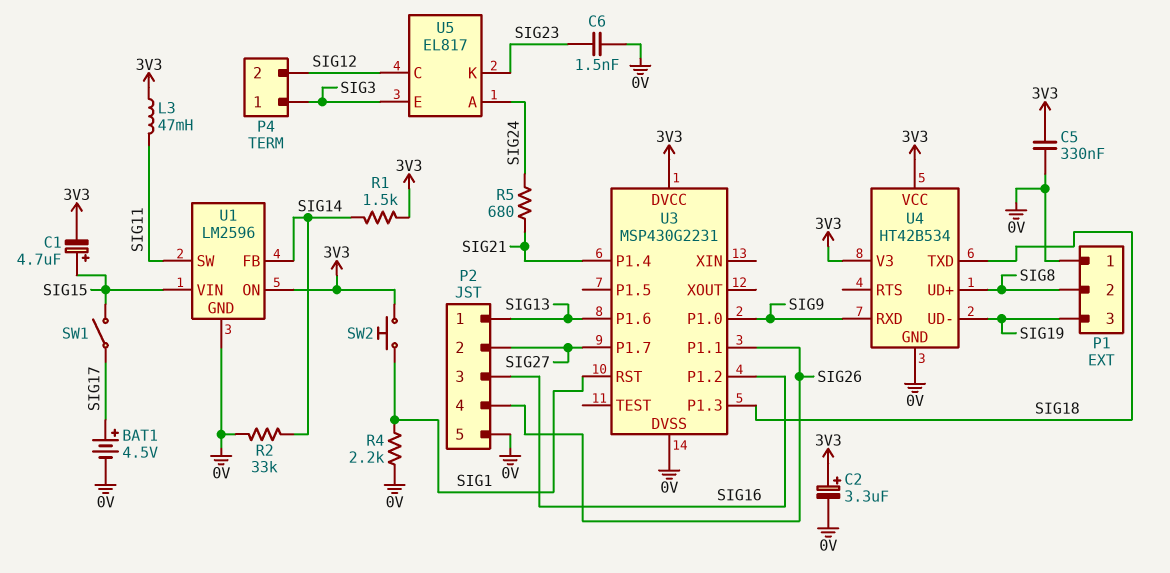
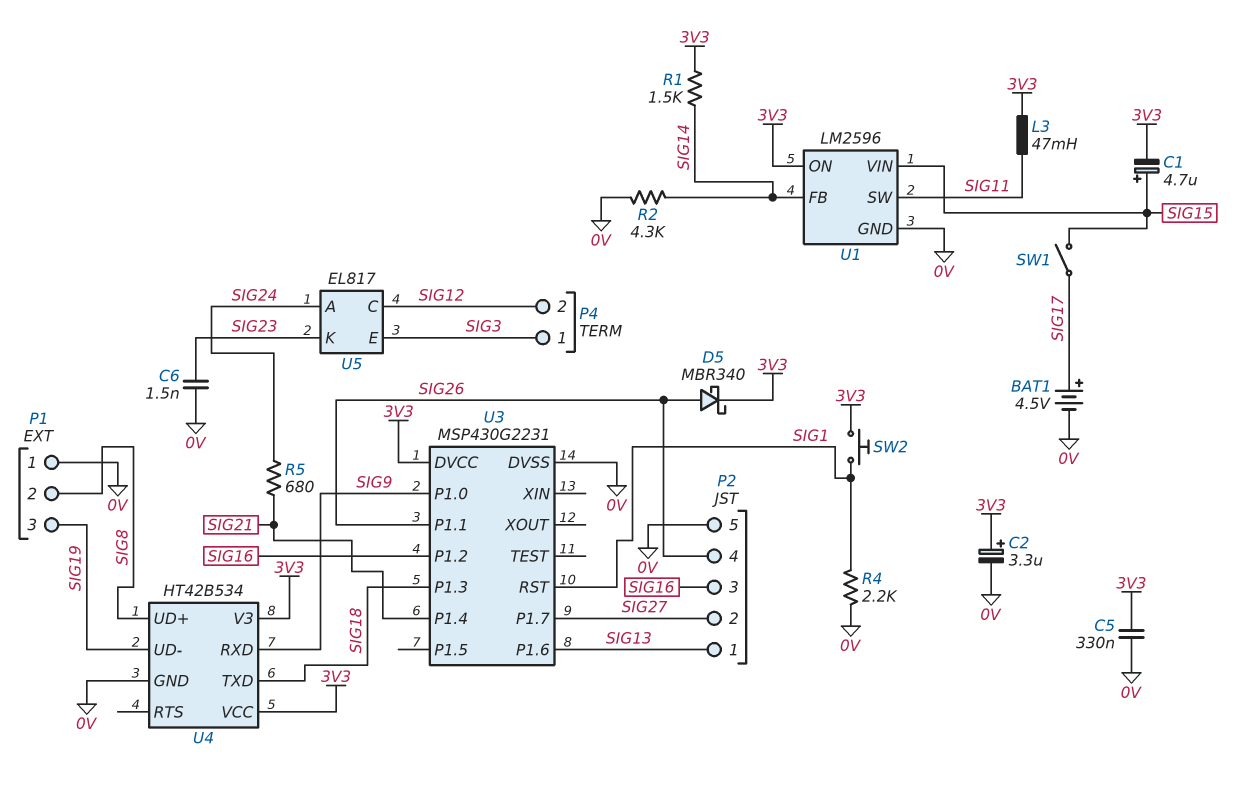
D5: none -> schottky MBR340 (A SIG26, K 3V3)
R2: 33k (0V, SIG14) -> 4.3k (0V, SIG14)

